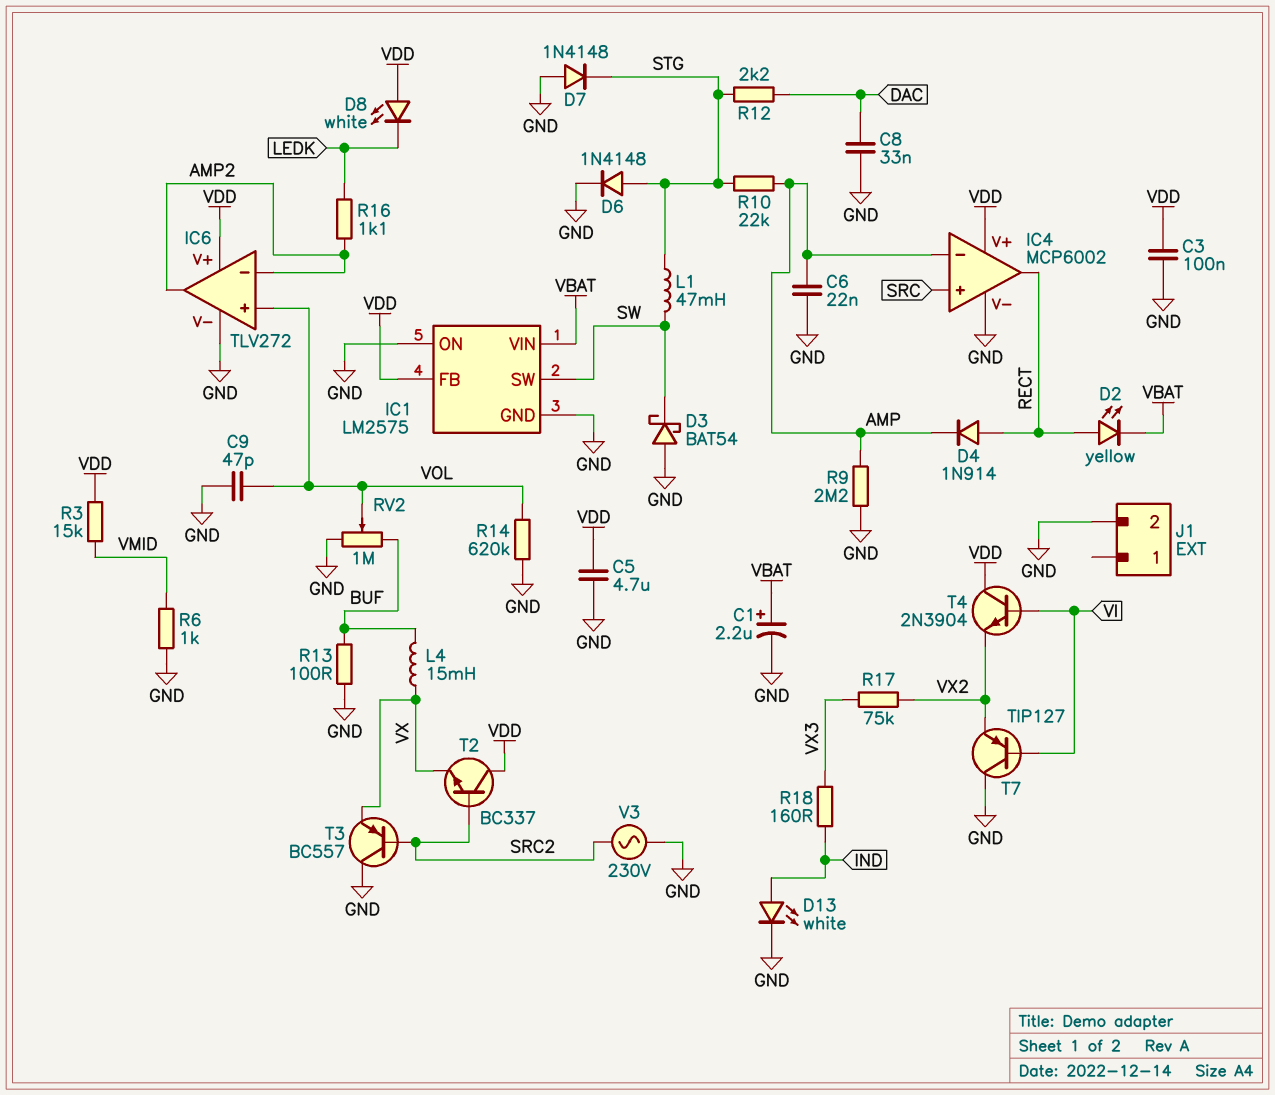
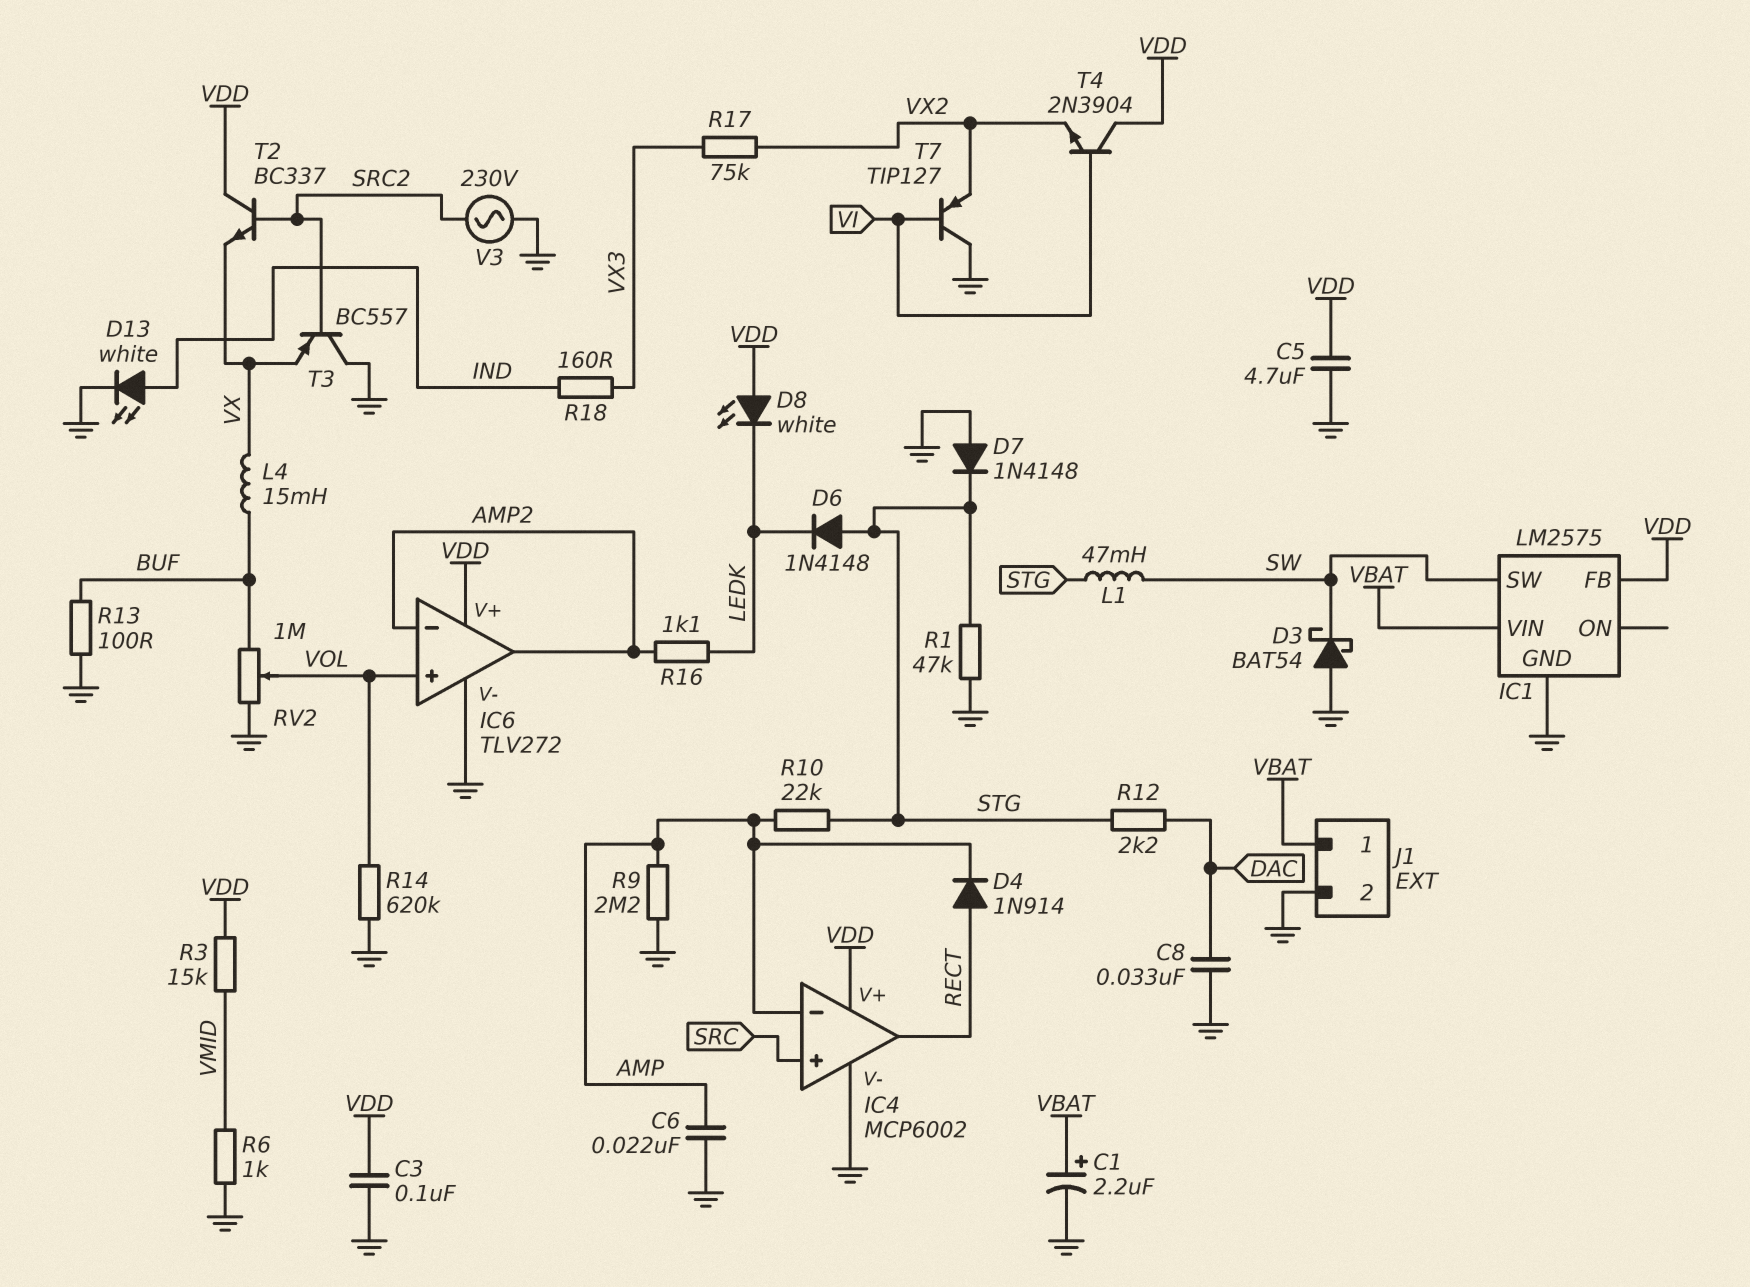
C9: 47pF (GND, VOL) -> none
D2: LED yellow (A RECT, K VBAT) -> none
D6: diode 1N4148 (A STG, K GND) -> diode 1N4148 (A STG, K LEDK)
IC1 pin ON: GND -> none
J1 pin 1: none -> VBAT
R1: none -> 47k (GND, STG)

